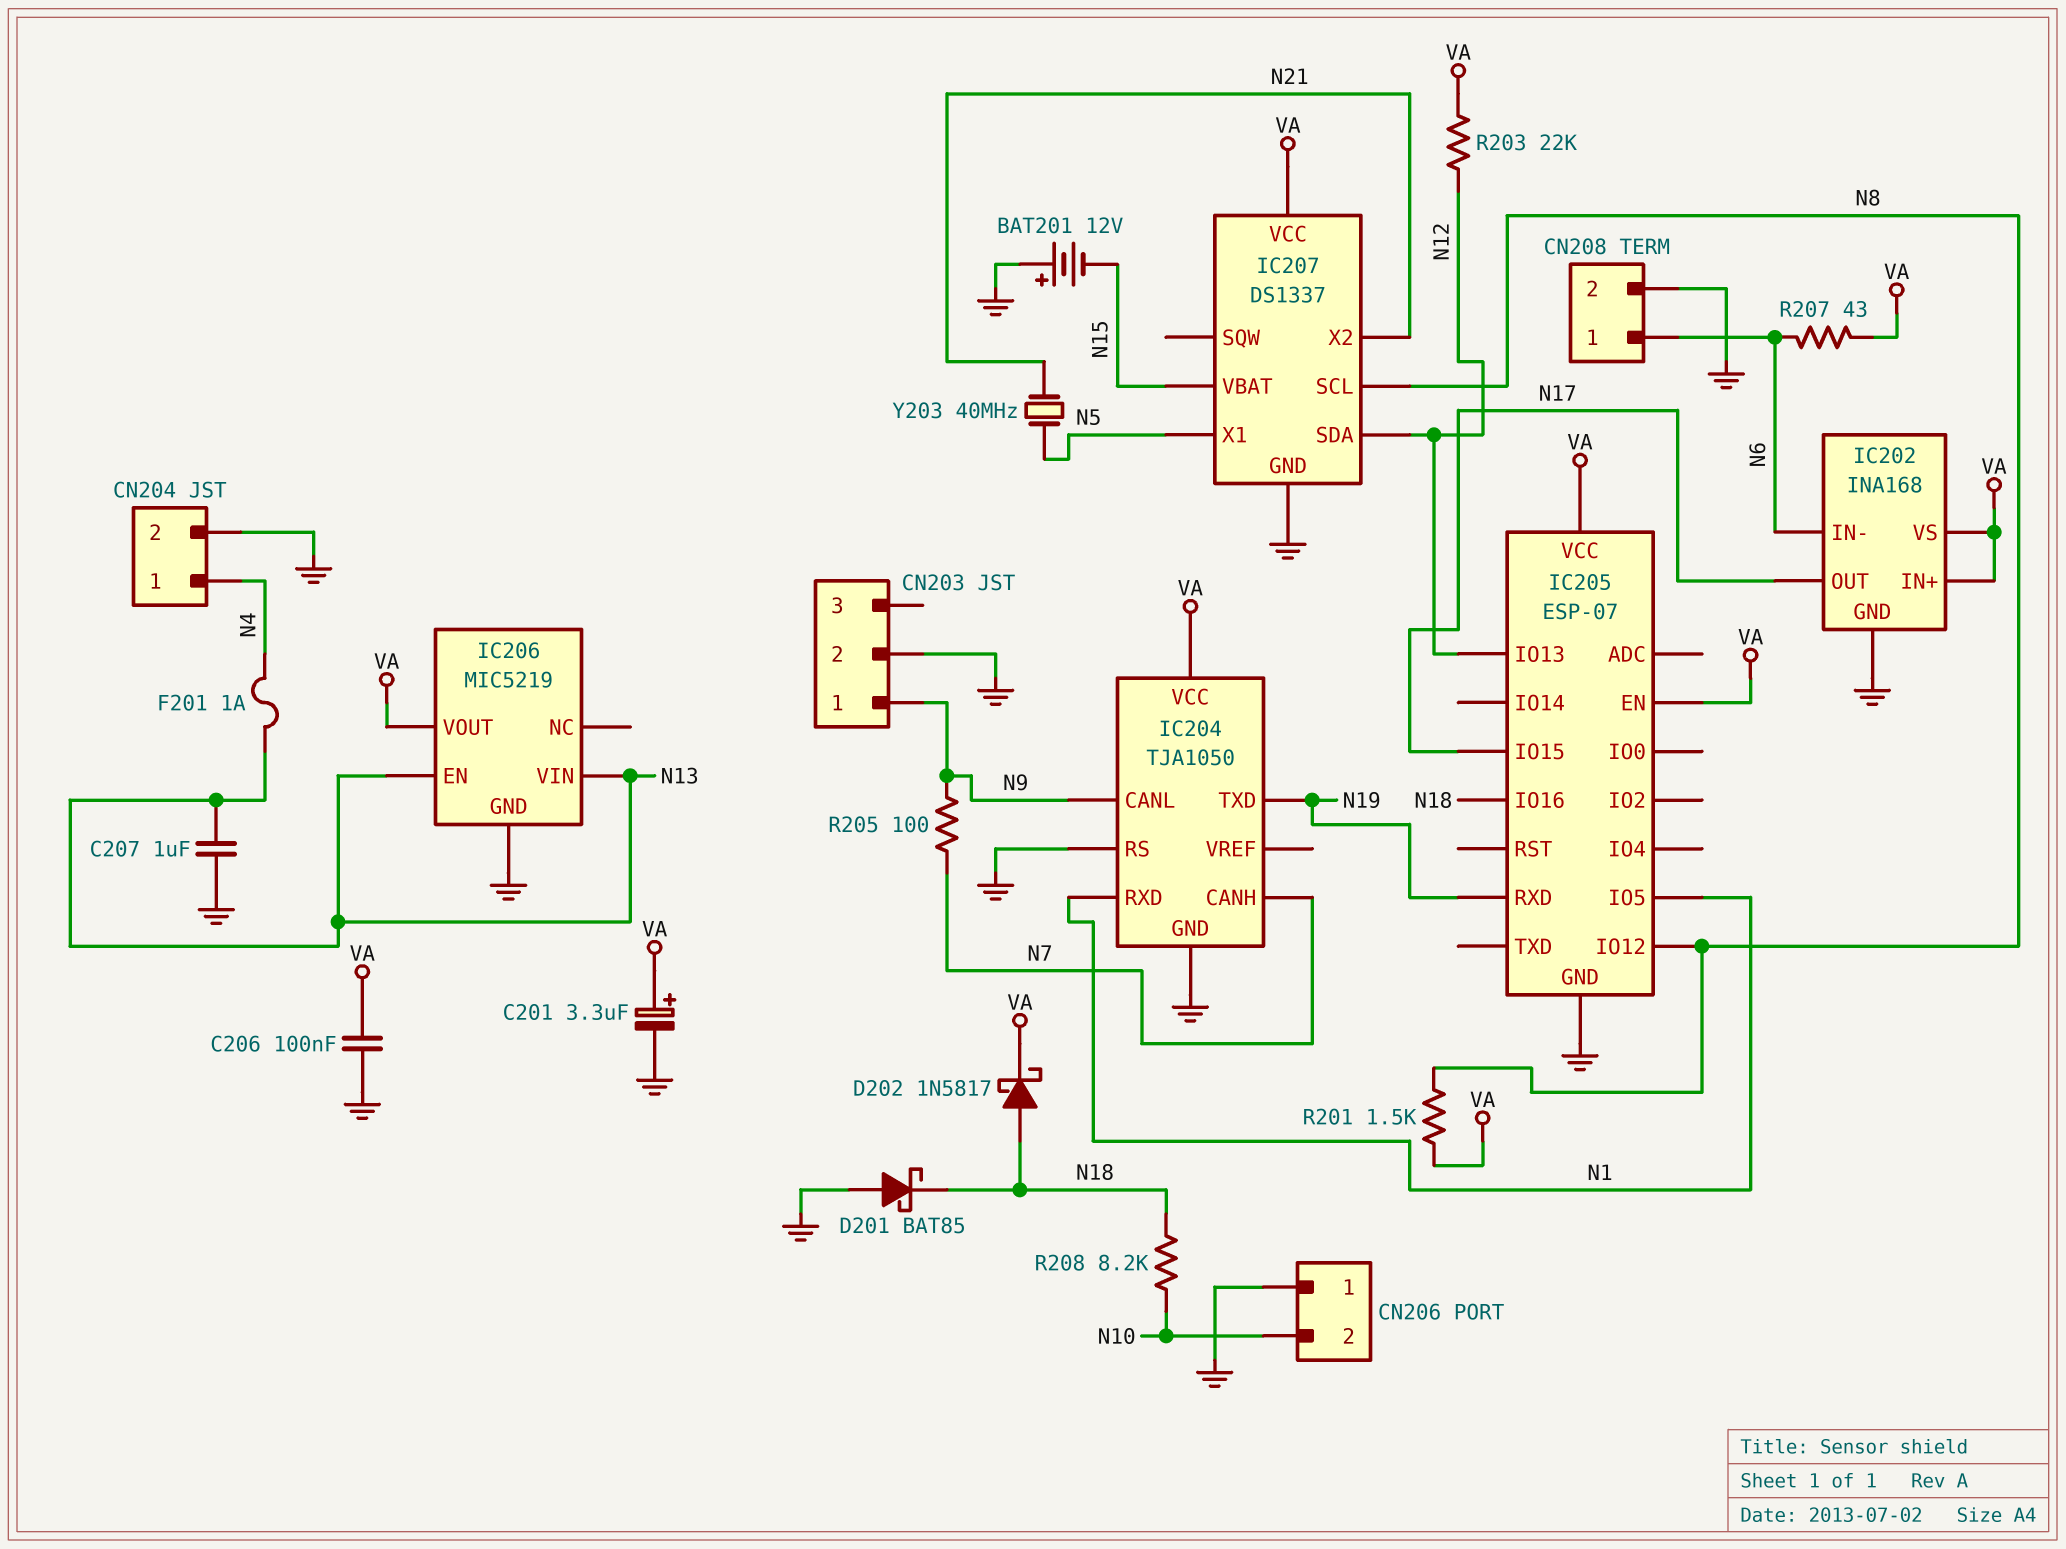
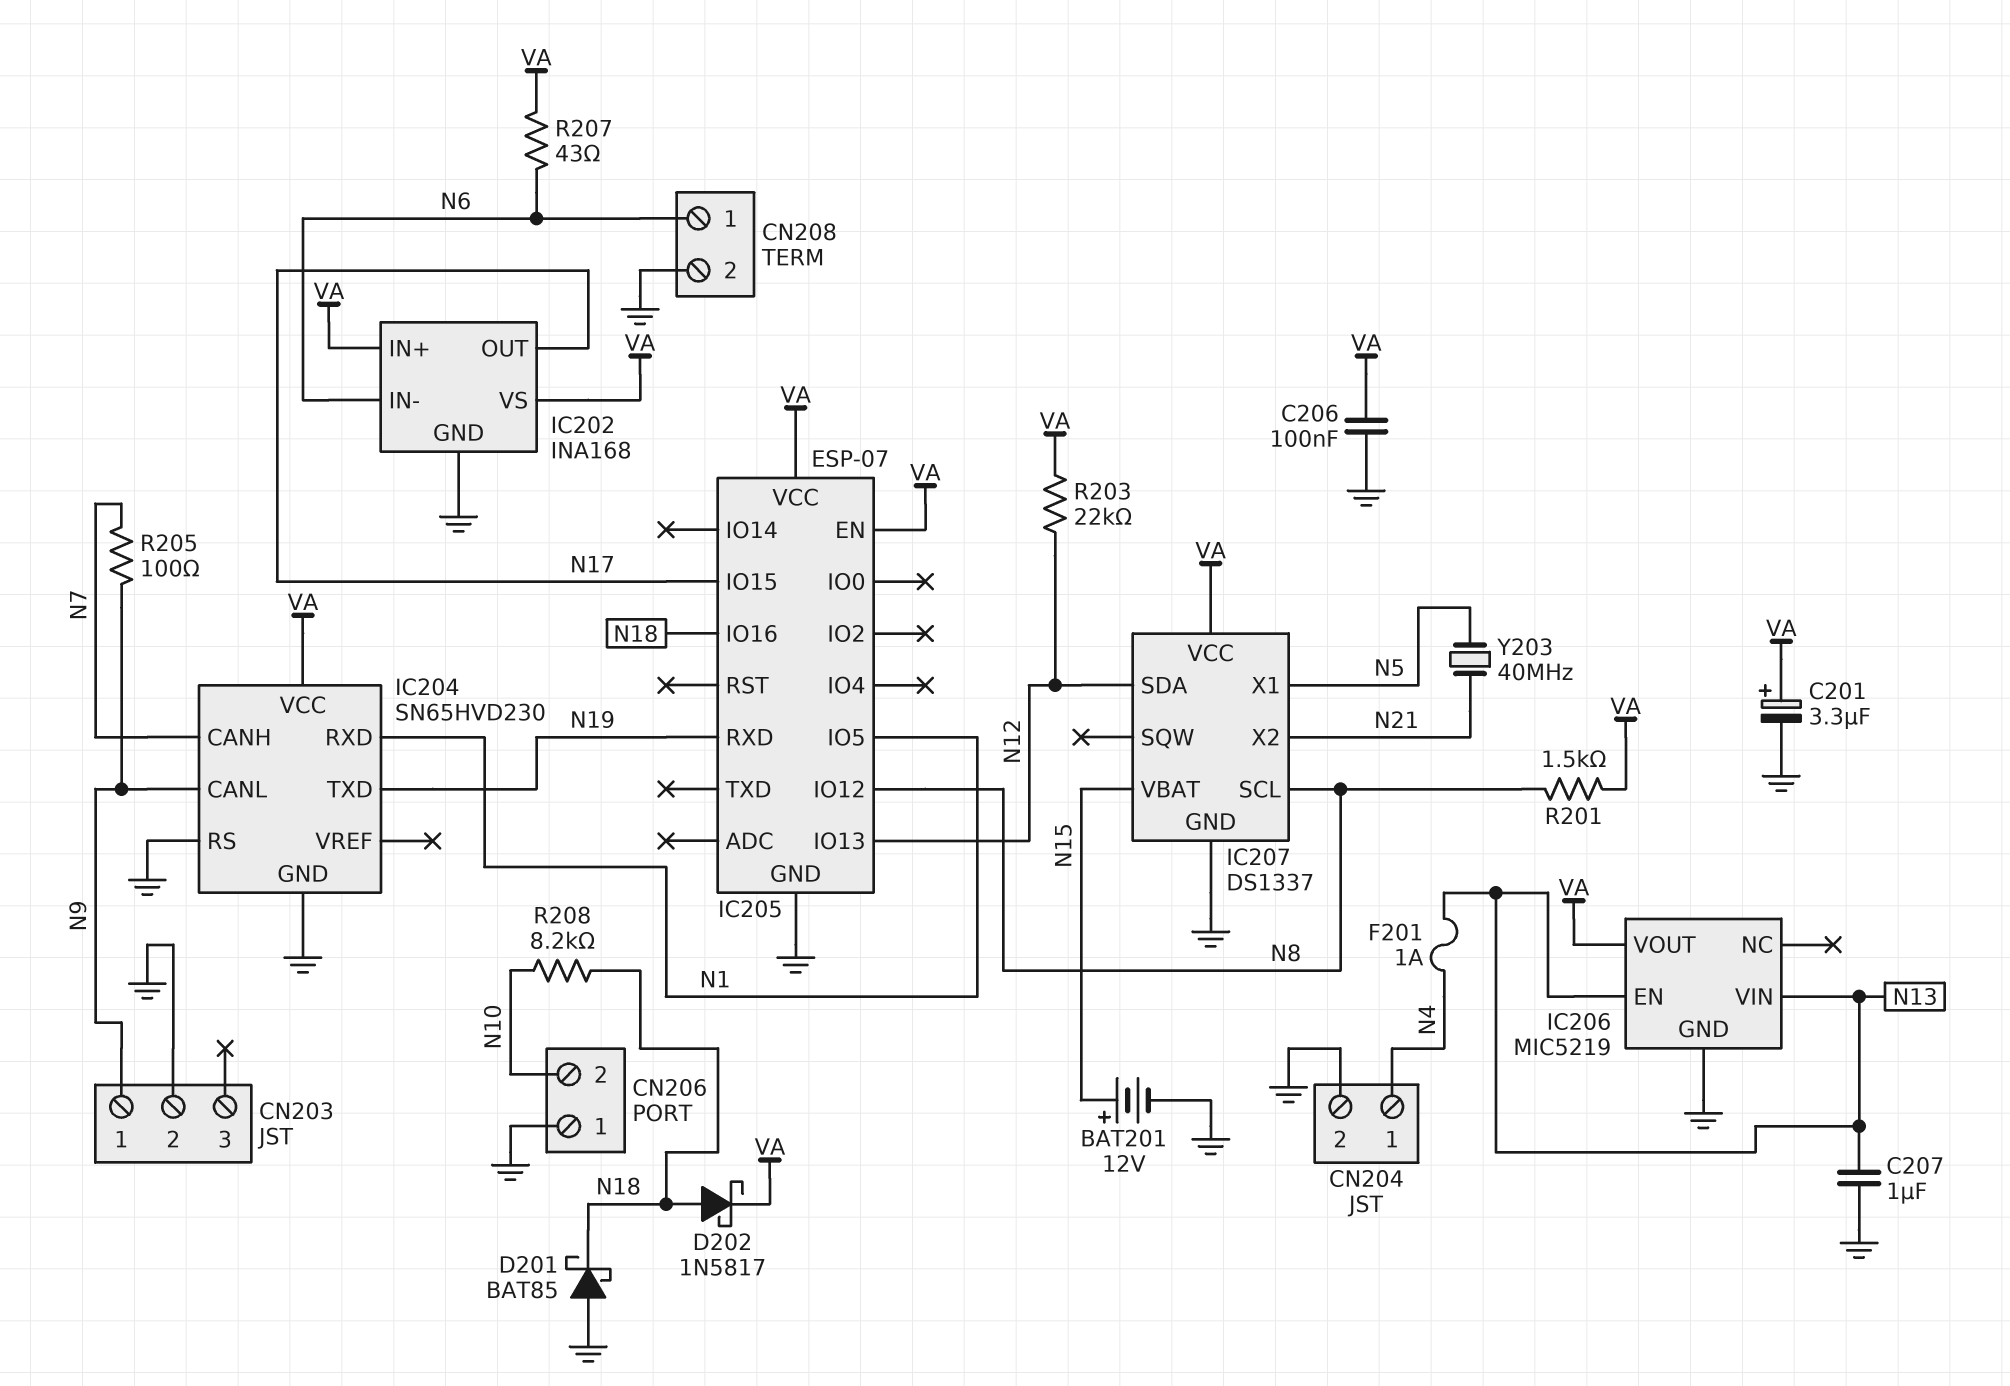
BAT201: 12V (plus GND, minus N15) -> 12V (plus N15, minus GND)
IC204: TJA1050 -> SN65HVD230

